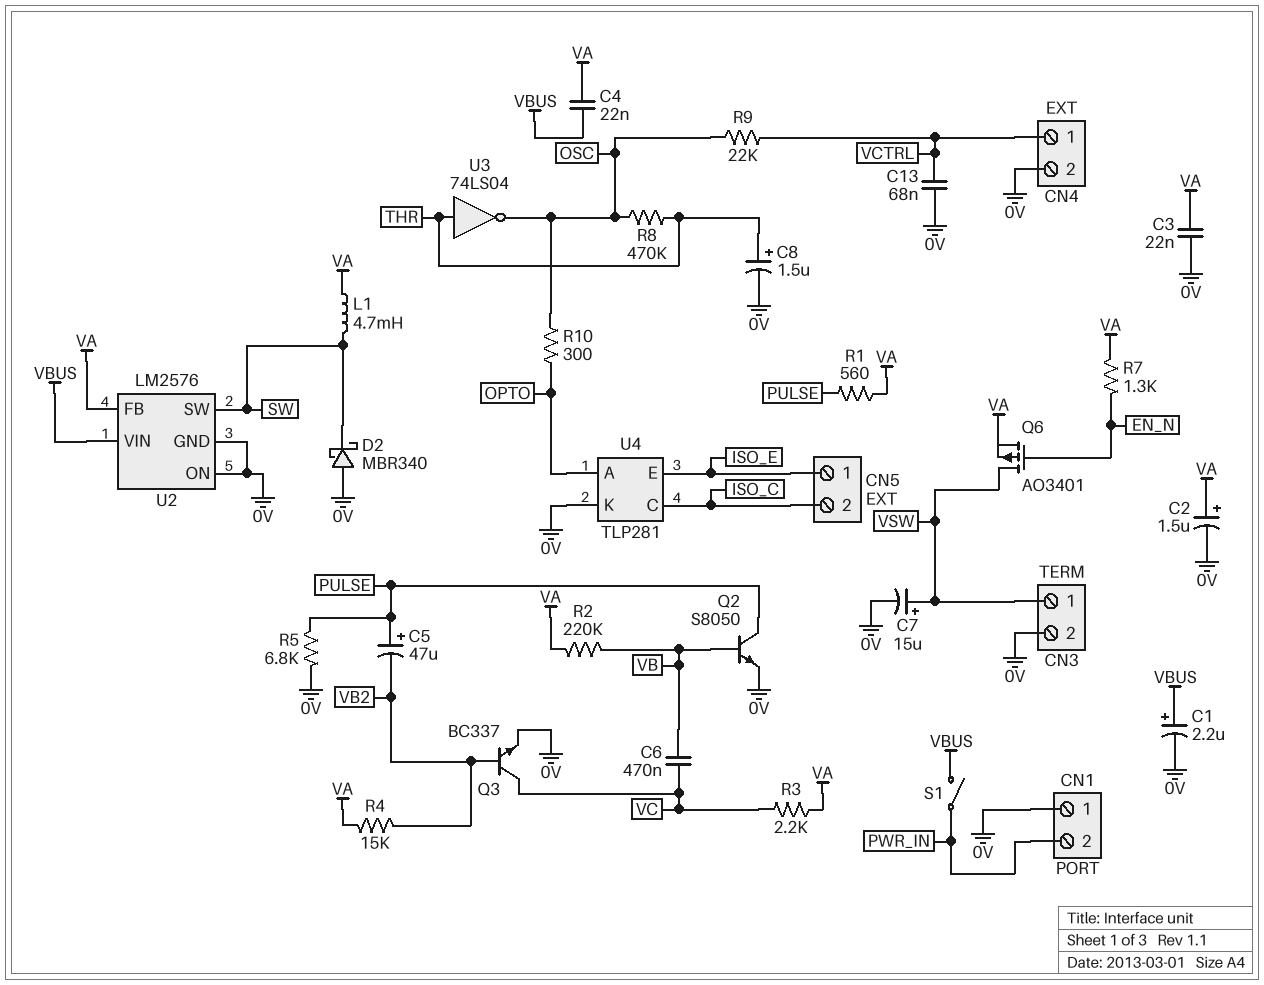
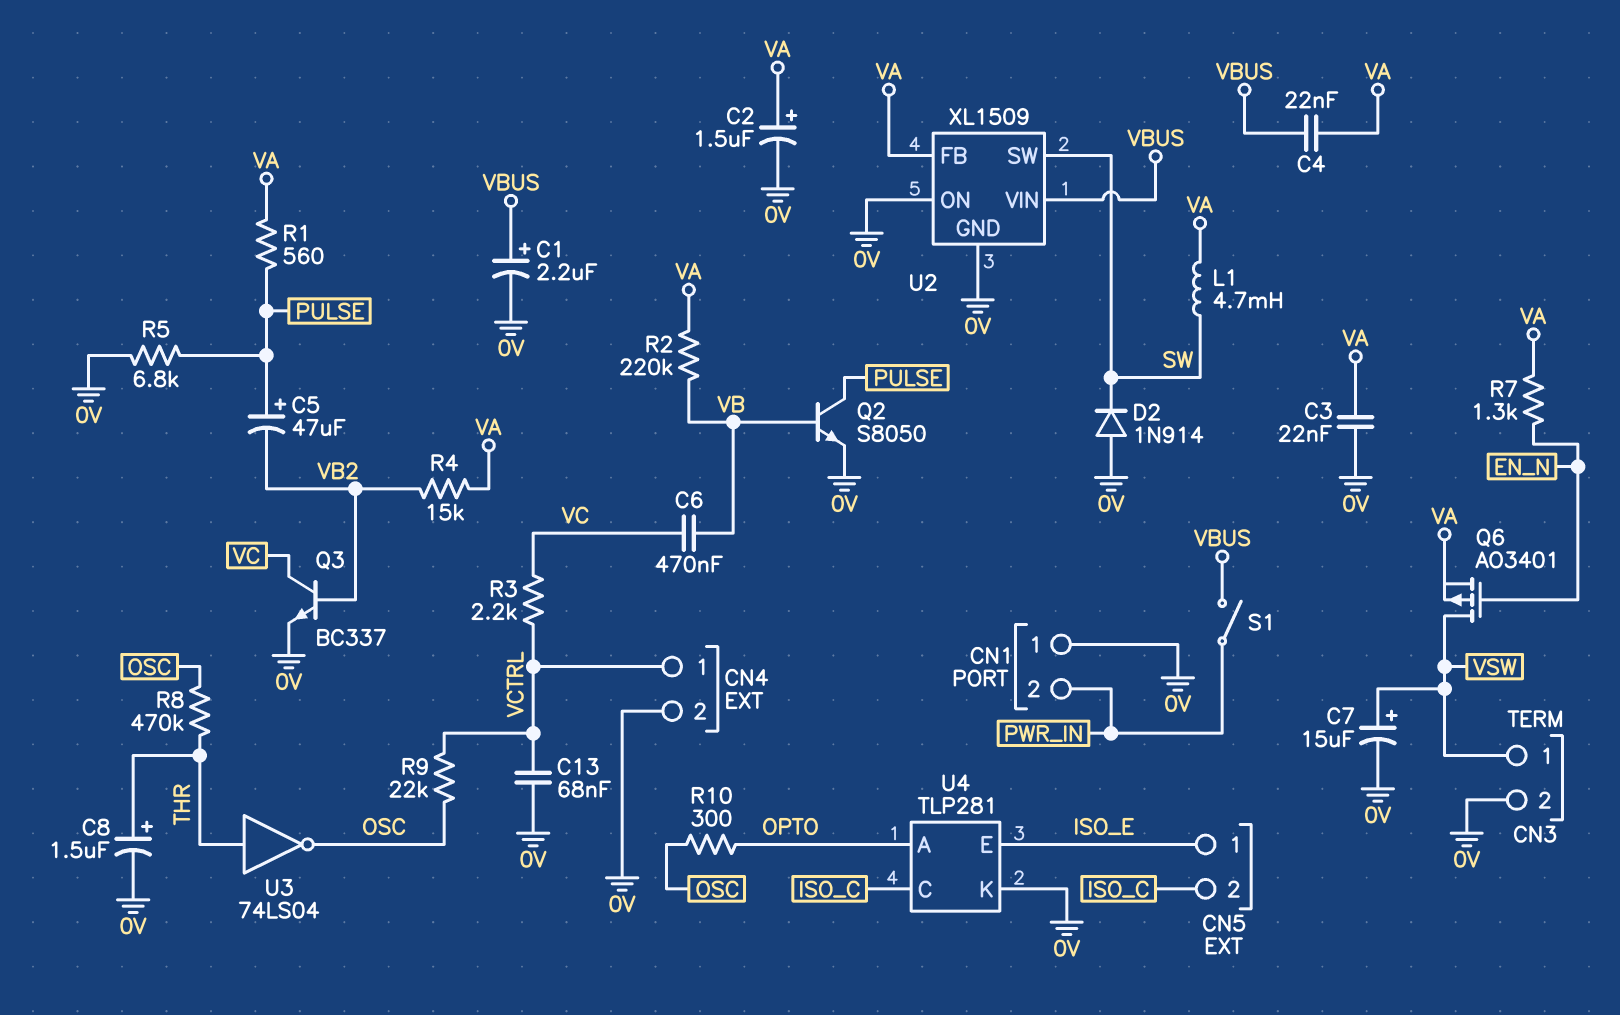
D2: schottky MBR340 (A 0V, K SW) -> diode 1N914 (A 0V, K SW)
R3: 2.2k (VA, VC) -> 2.2k (VC, VCTRL)
U2: LM2576 -> XL1509

